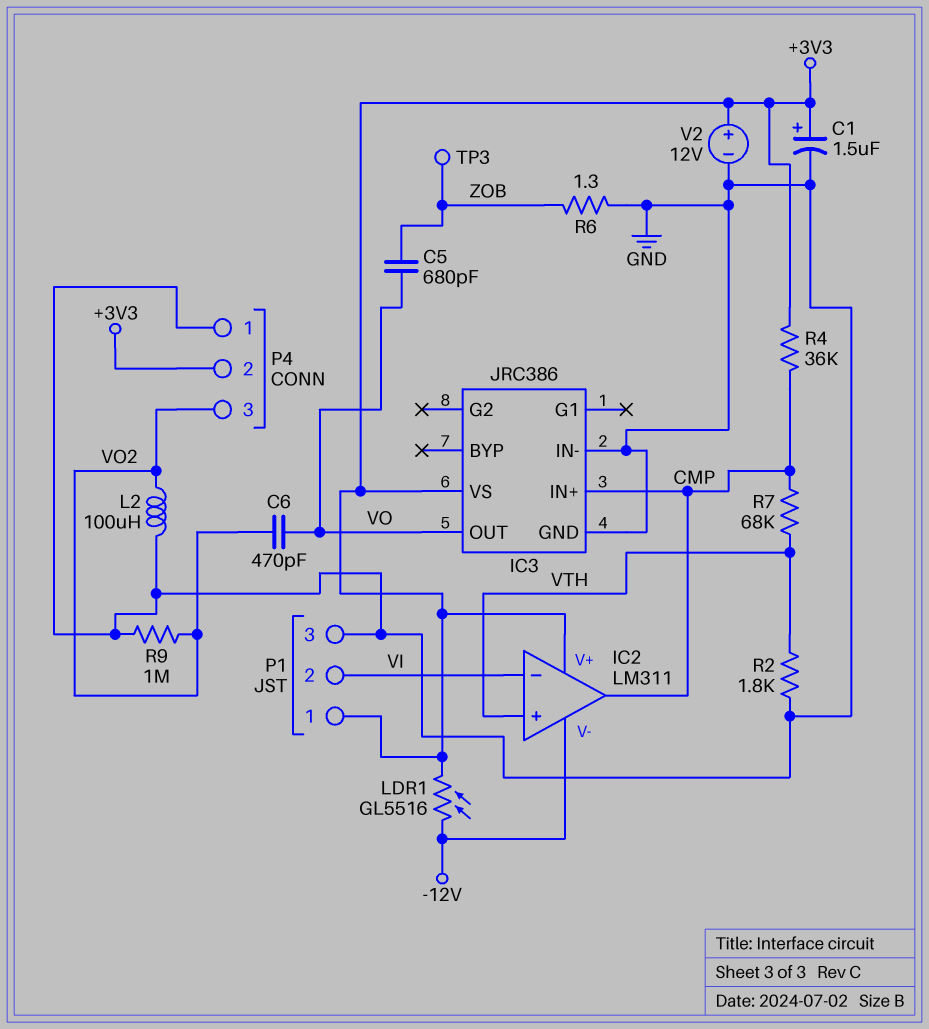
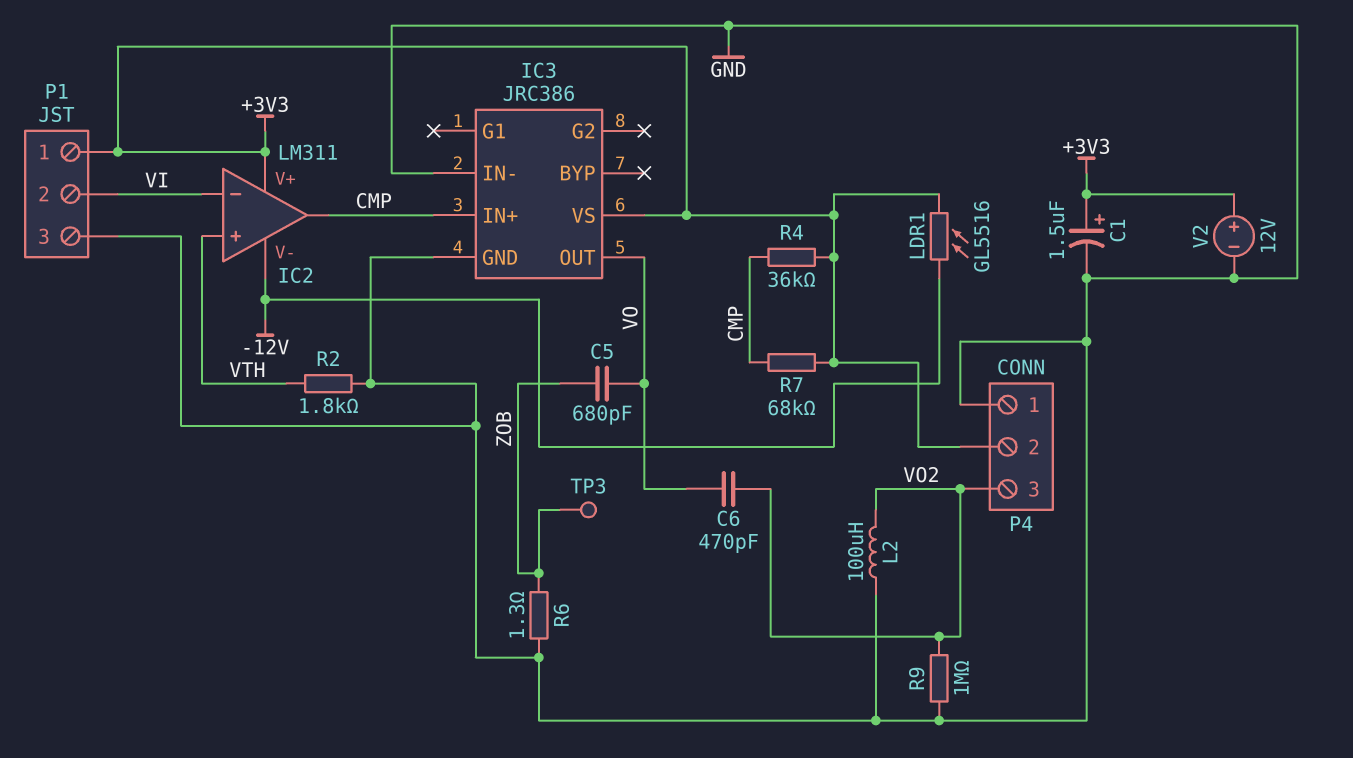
R7: 68k (CMP, VTH) -> 68k (+3V3, CMP)

